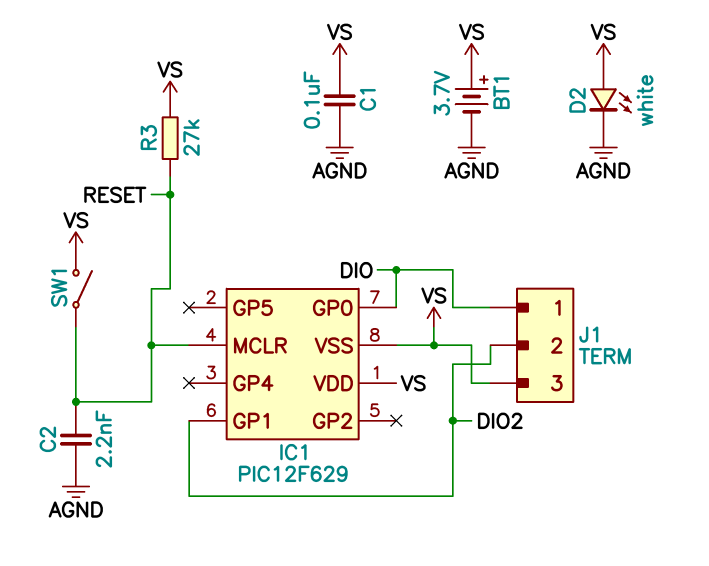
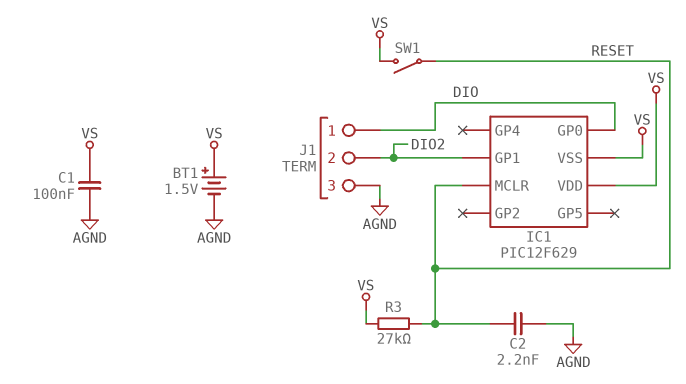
BT1: 3.7V (plus VS, minus AGND) -> 1.5V (plus VS, minus AGND)
D2: LED white (A VS, K AGND) -> none
J1 pin 3: VS -> AGND

